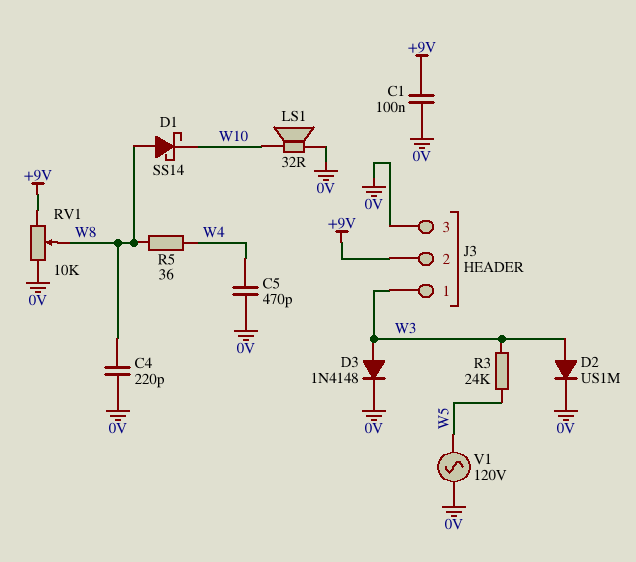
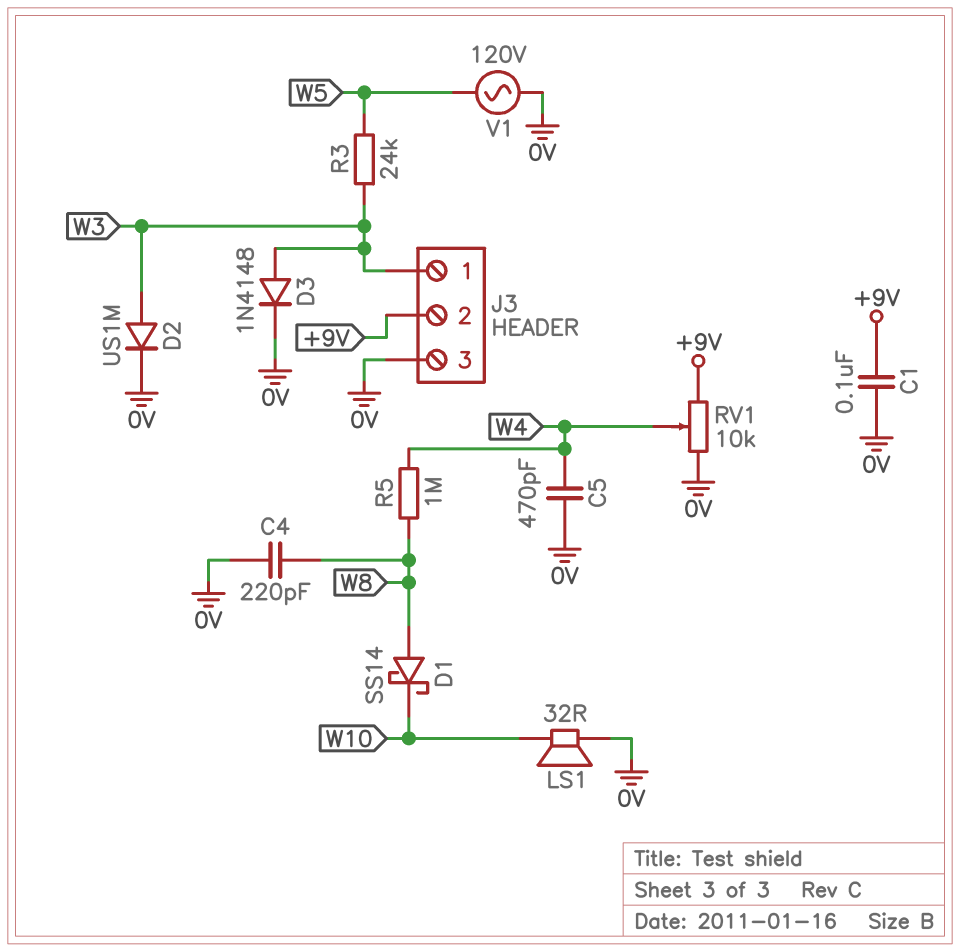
R5: 36 (W4, W8) -> 1M (W4, W8)
RV1: 10k (+9V, 0V, wiper W8) -> 10k (+9V, 0V, wiper W4)

